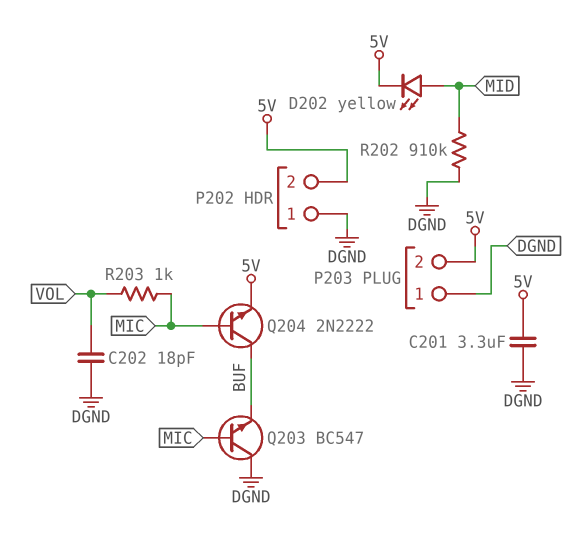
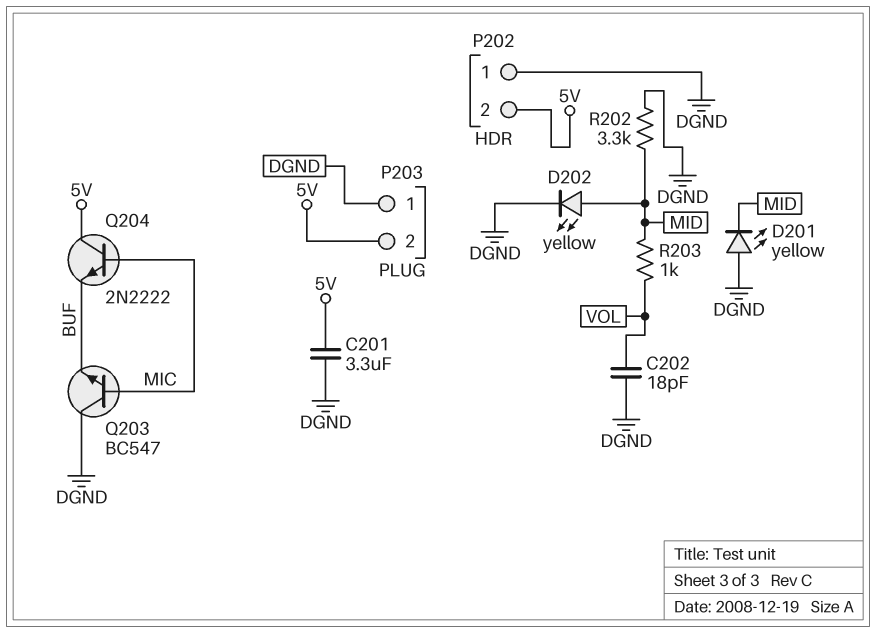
D201: none -> LED yellow (A DGND, K MID)
D202: LED yellow (A MID, K 5V) -> LED yellow (A MID, K DGND)
Q204: NPN 2N2222 (B MIC, C BUF, E 5V) -> NPN 2N2222 (B MIC, C 5V, E BUF)
R202: 910k (DGND, MID) -> 3.3k (DGND, MID)
R203: 1k (MIC, VOL) -> 1k (MID, VOL)

